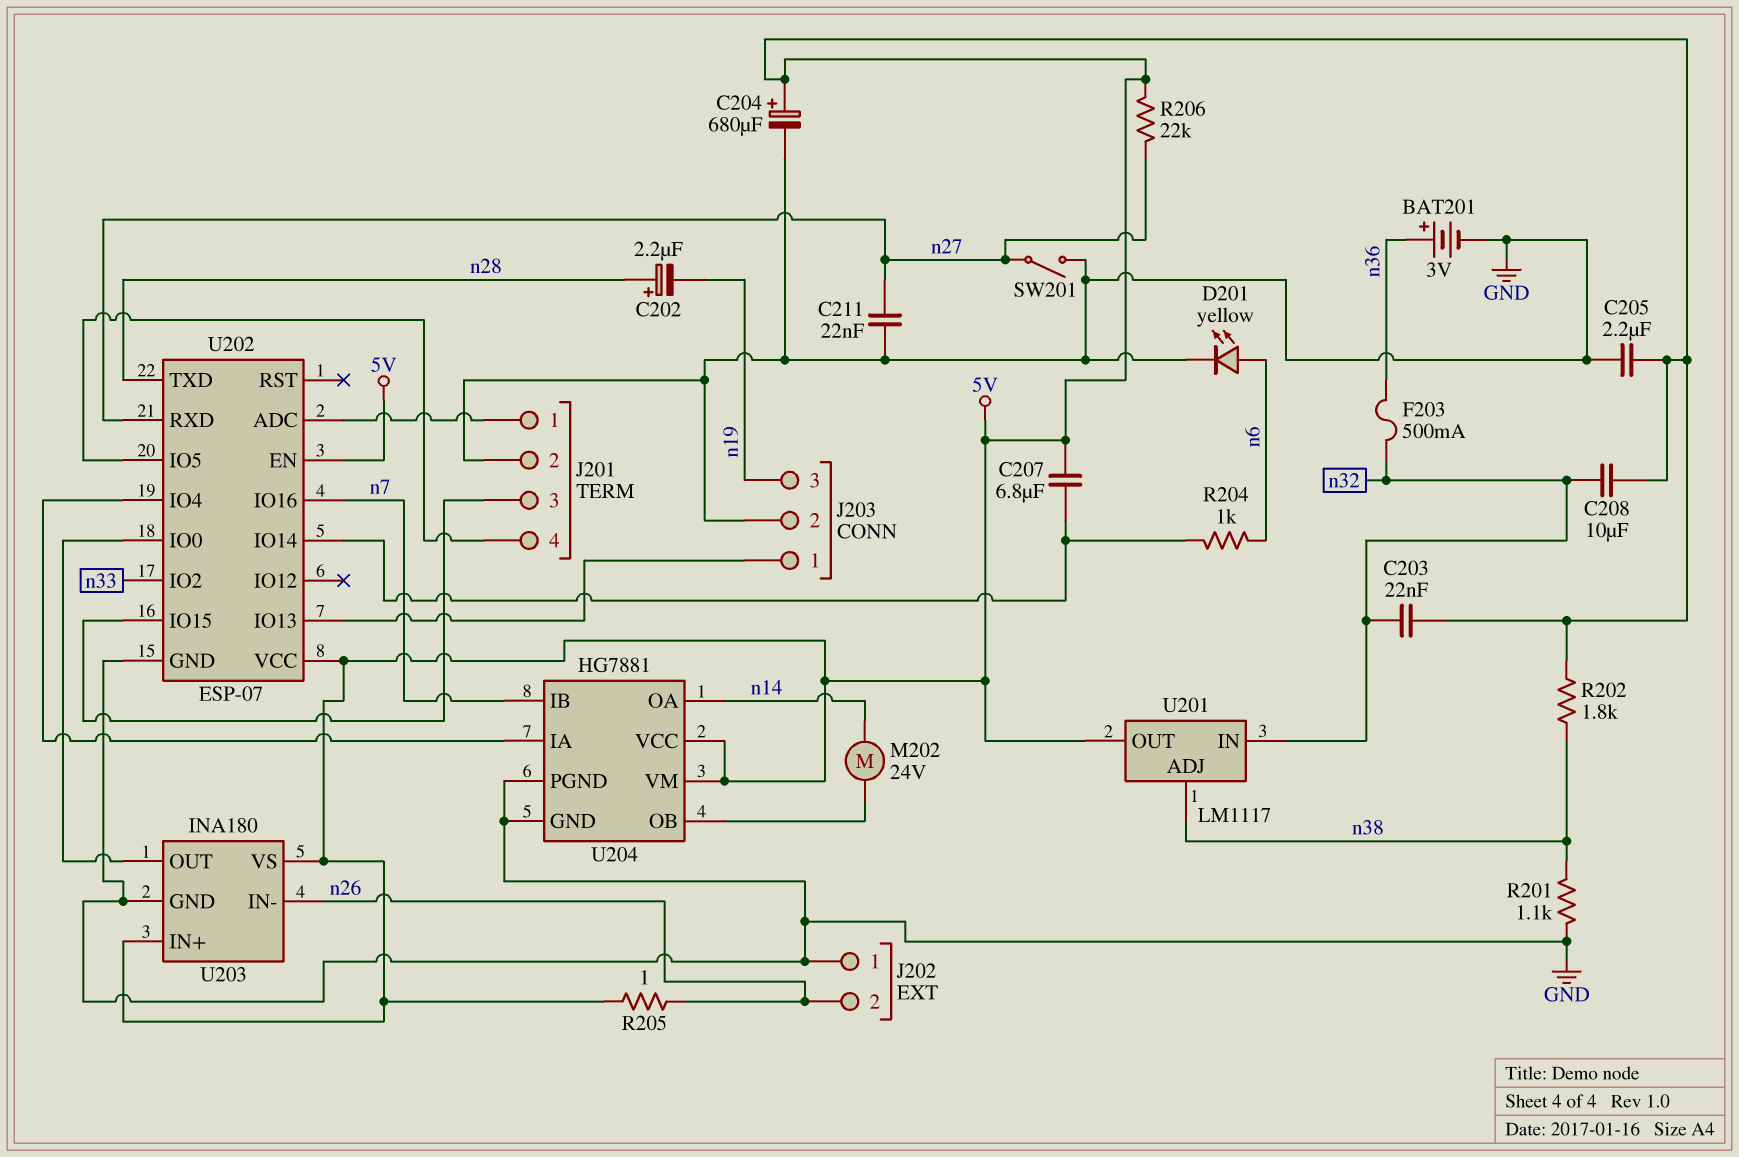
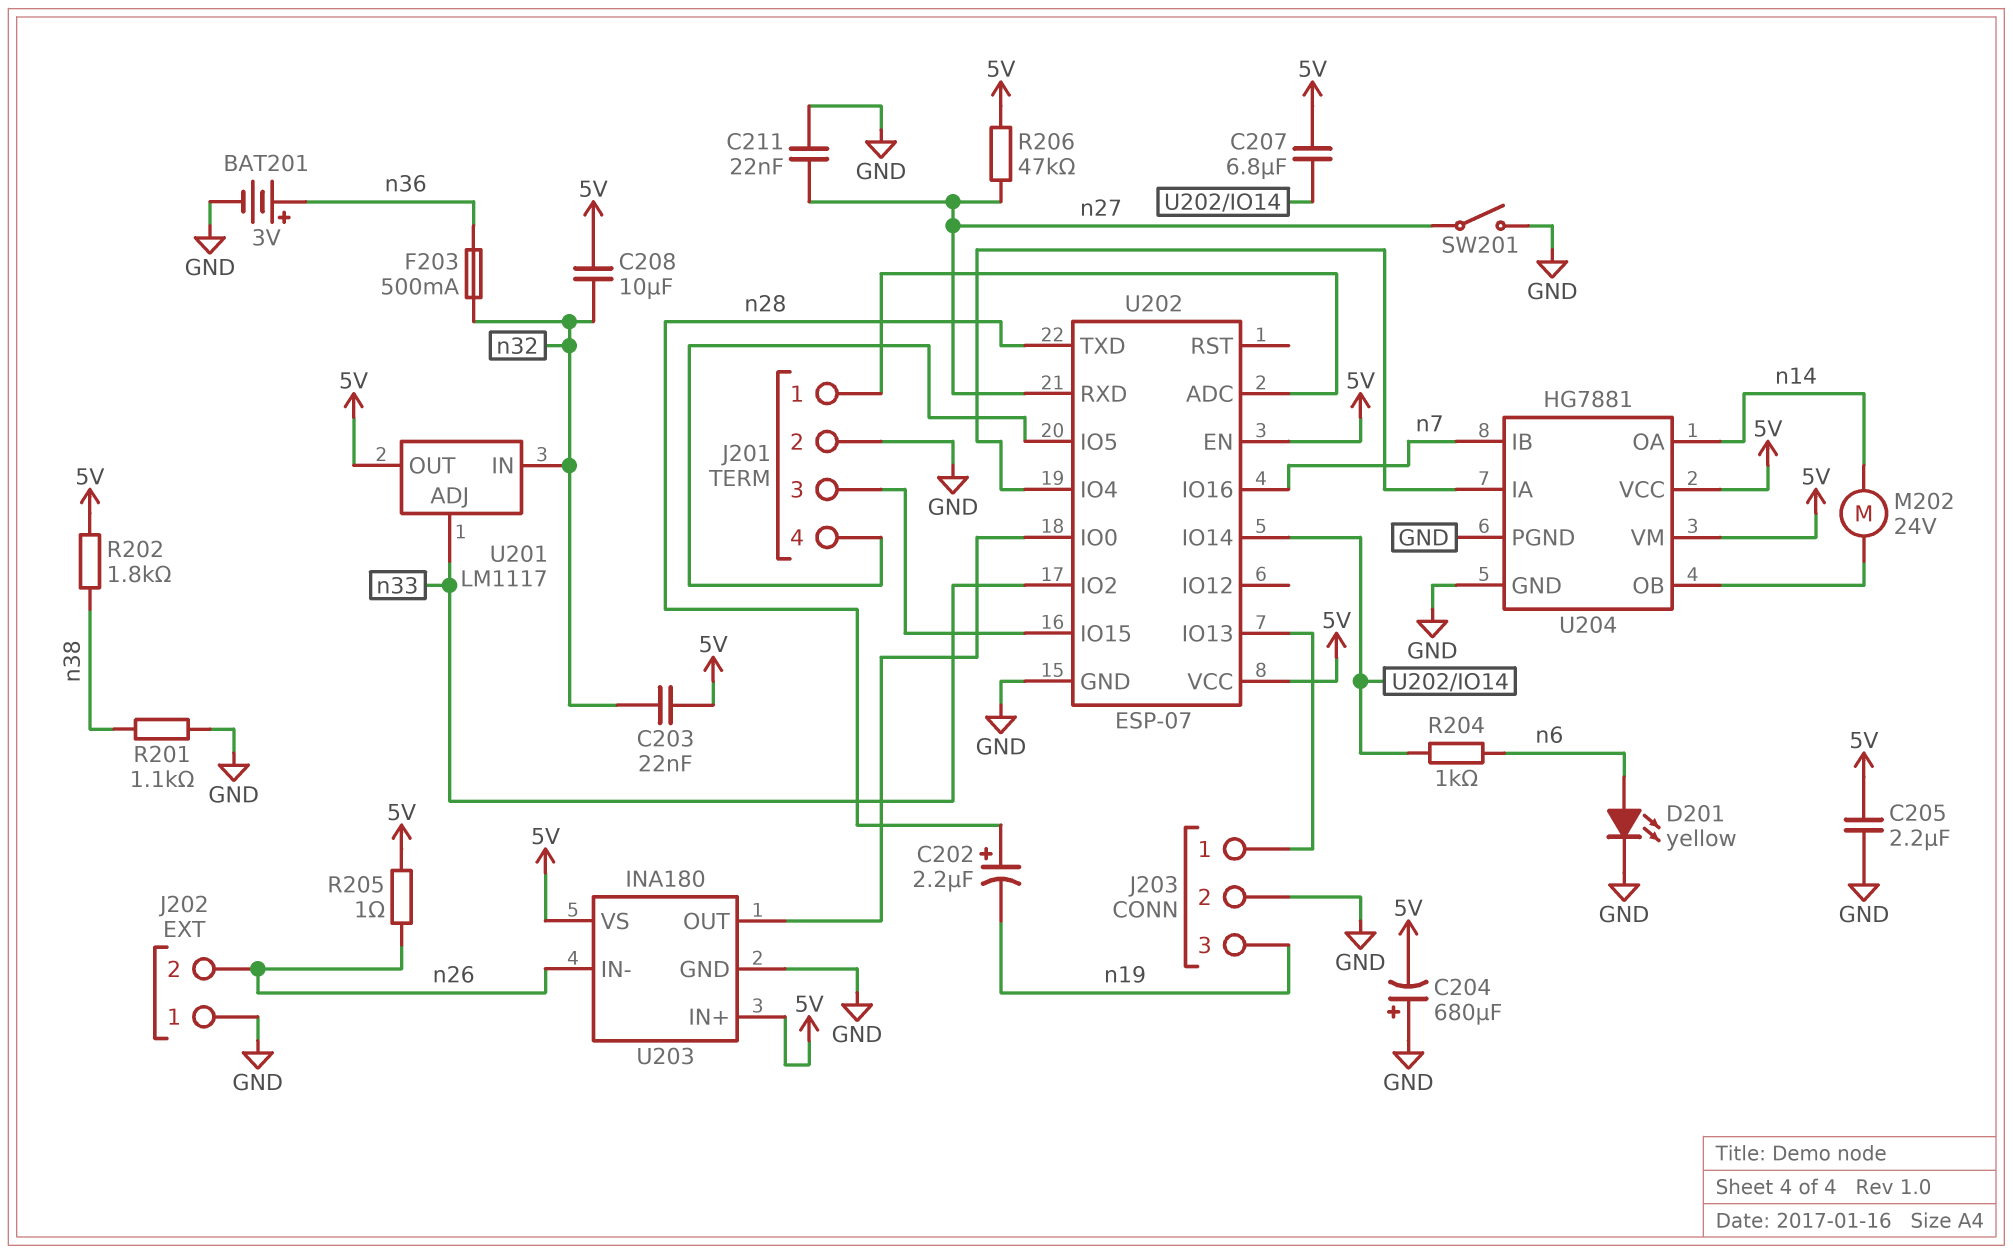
C204: 680uF (plus 5V, minus GND) -> 680uF (plus GND, minus 5V)
R206: 22k (5V, n27) -> 47k (5V, n27)
U201 pin ADJ: n38 -> n33

